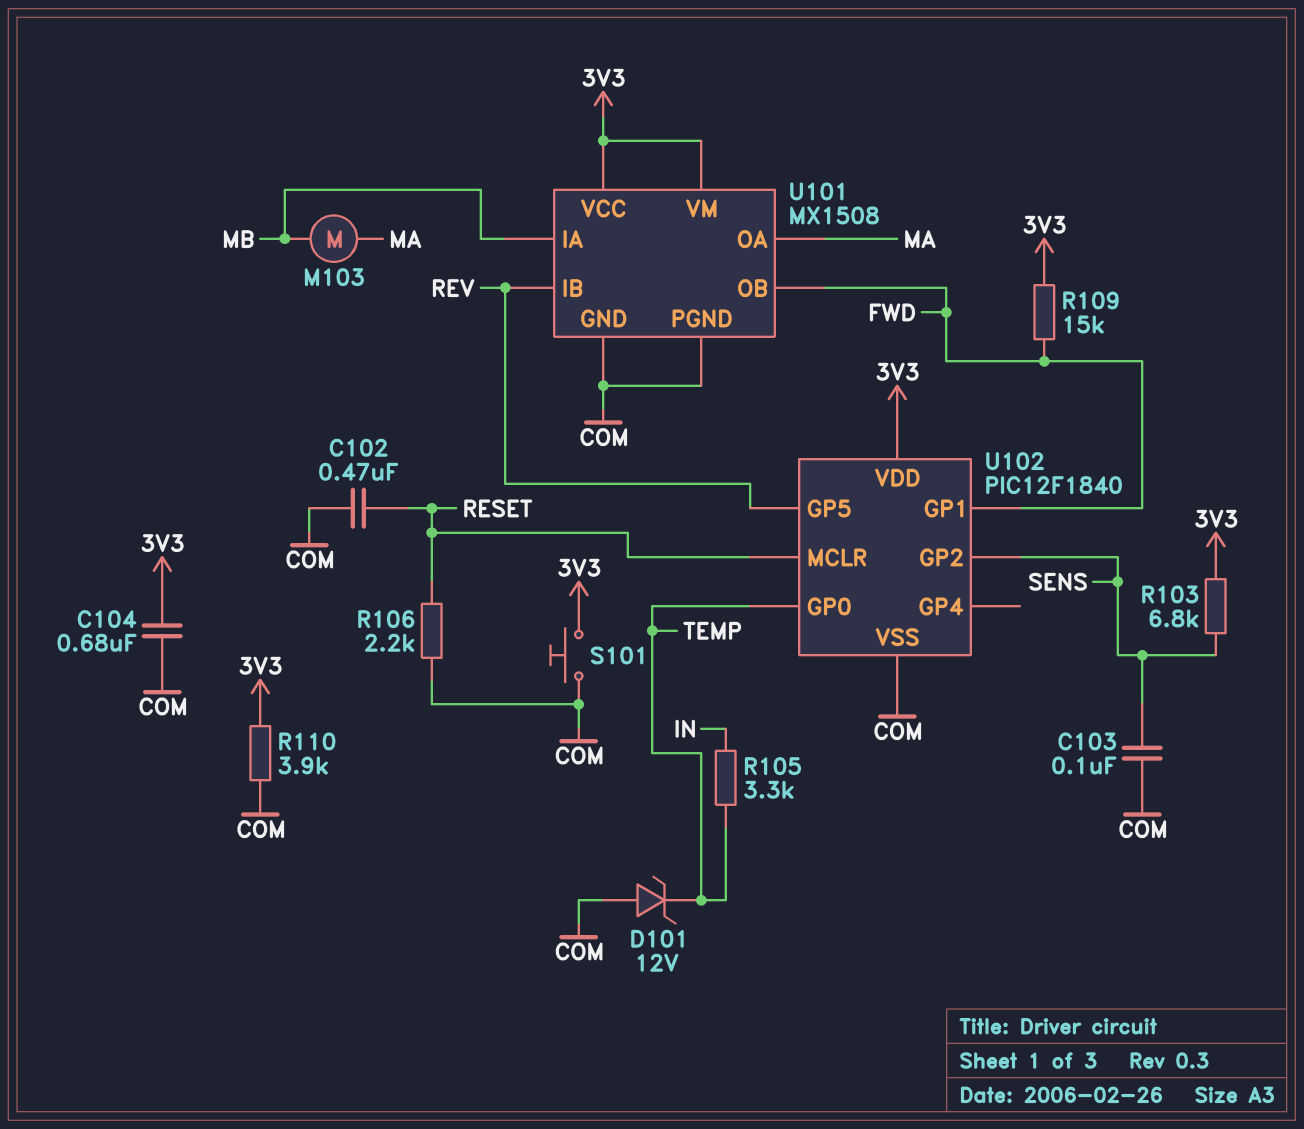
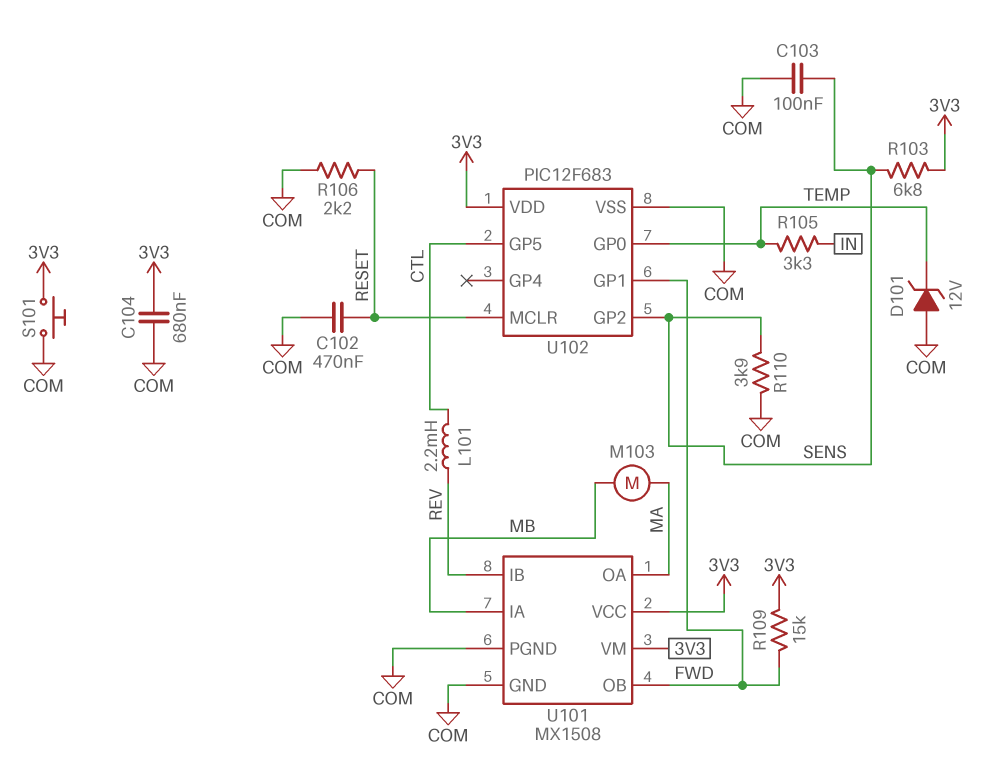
L101: none -> 2.2mH (CTL, REV)
R110: 3.9k (3V3, COM) -> 3.9k (COM, SENS)
U102: PIC12F1840 -> PIC12F683
U102 pin GP5: REV -> CTL

